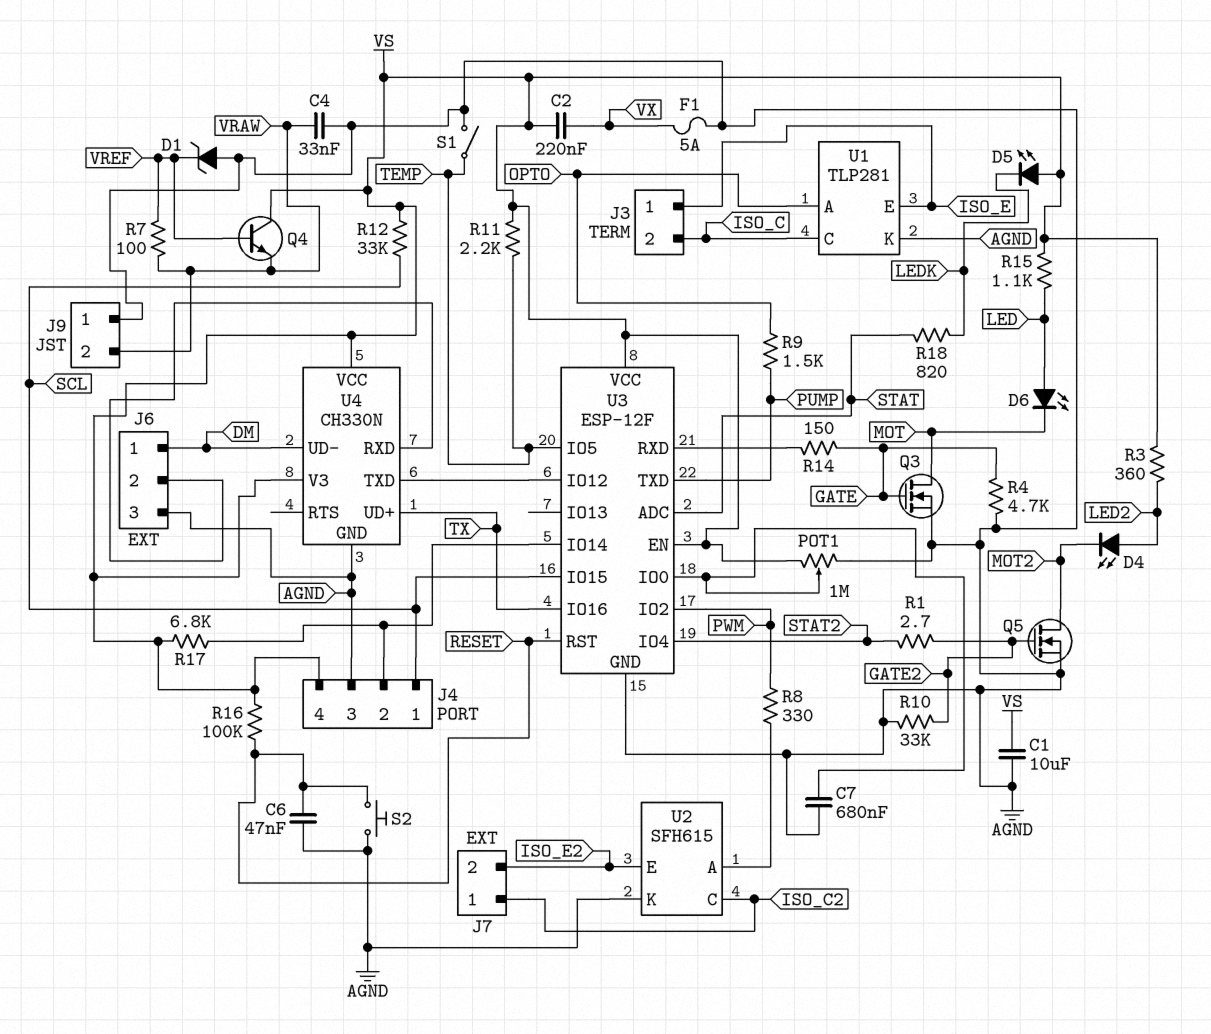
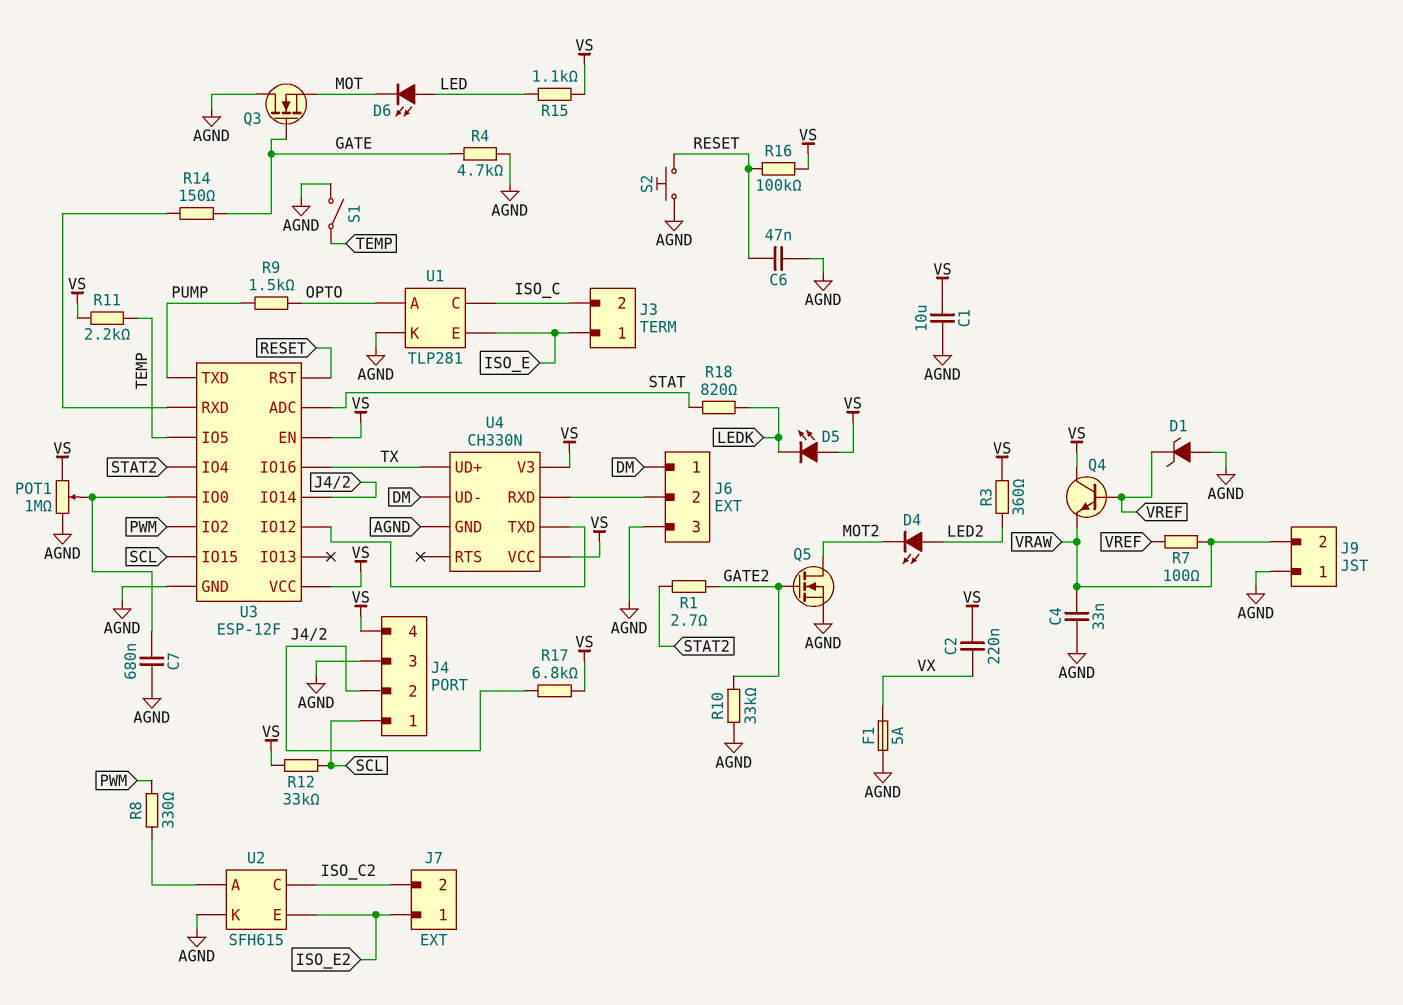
J7 pin 1: ISO_C2 -> ISO_E2
J7 pin 2: ISO_E2 -> ISO_C2
Q3: NMOS (G GATE, D MOT, S AGND) -> NMOS (G GATE, D AGND, S MOT)

